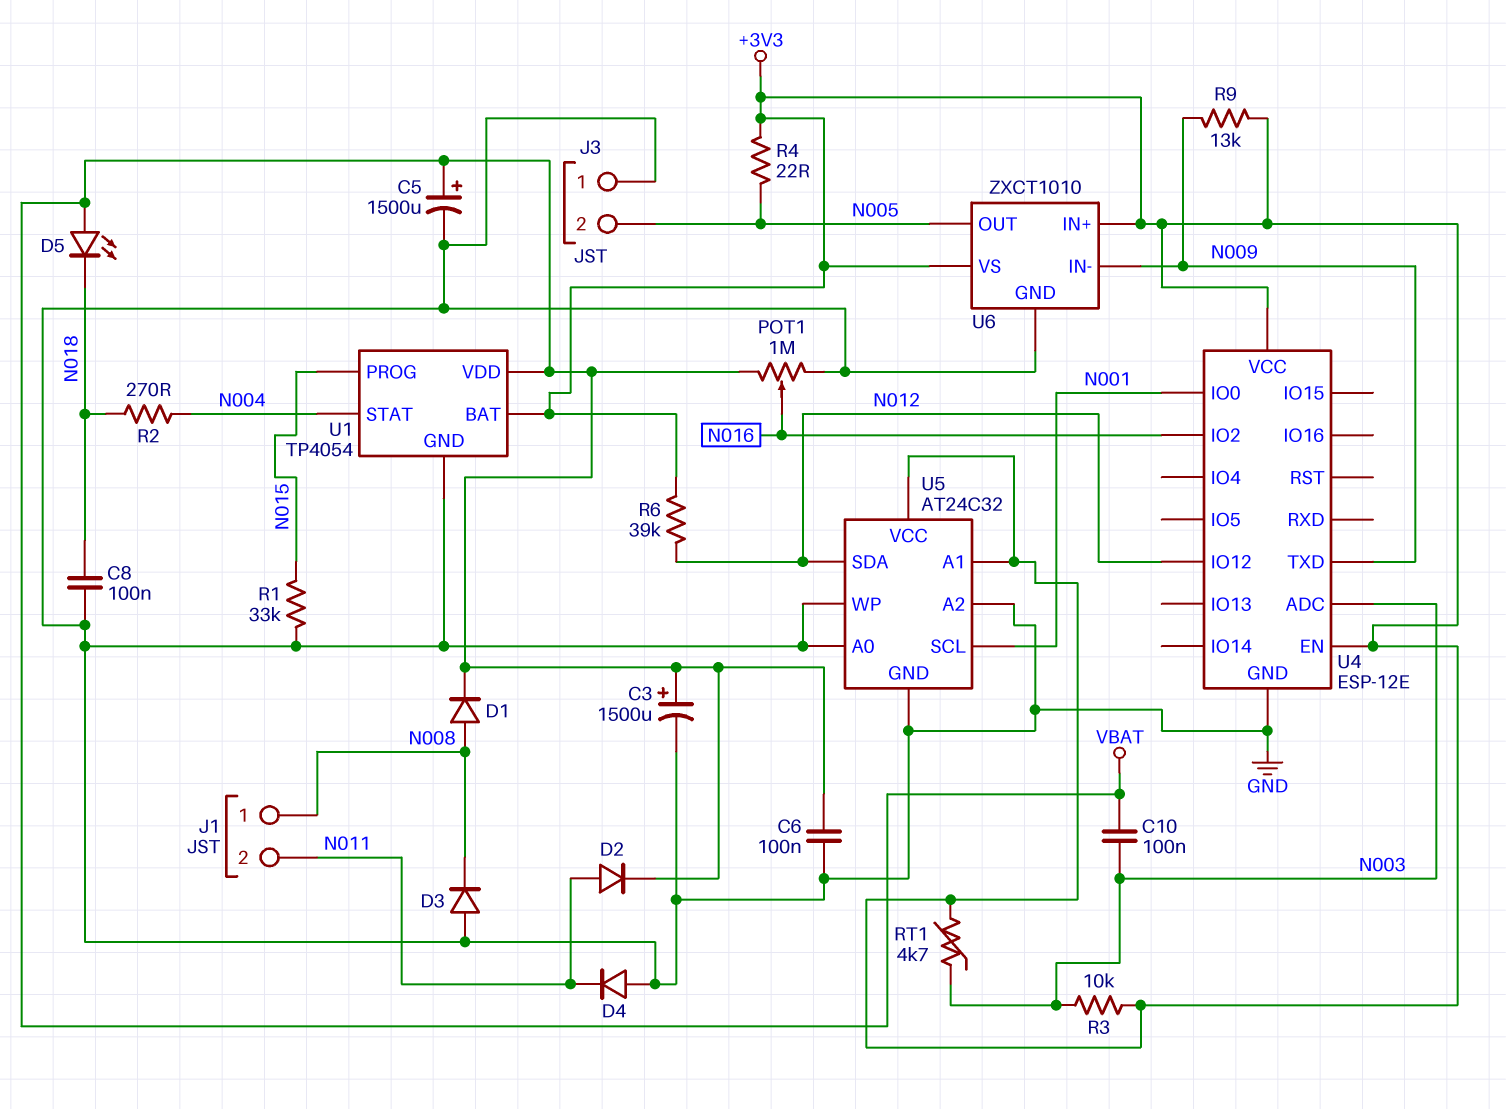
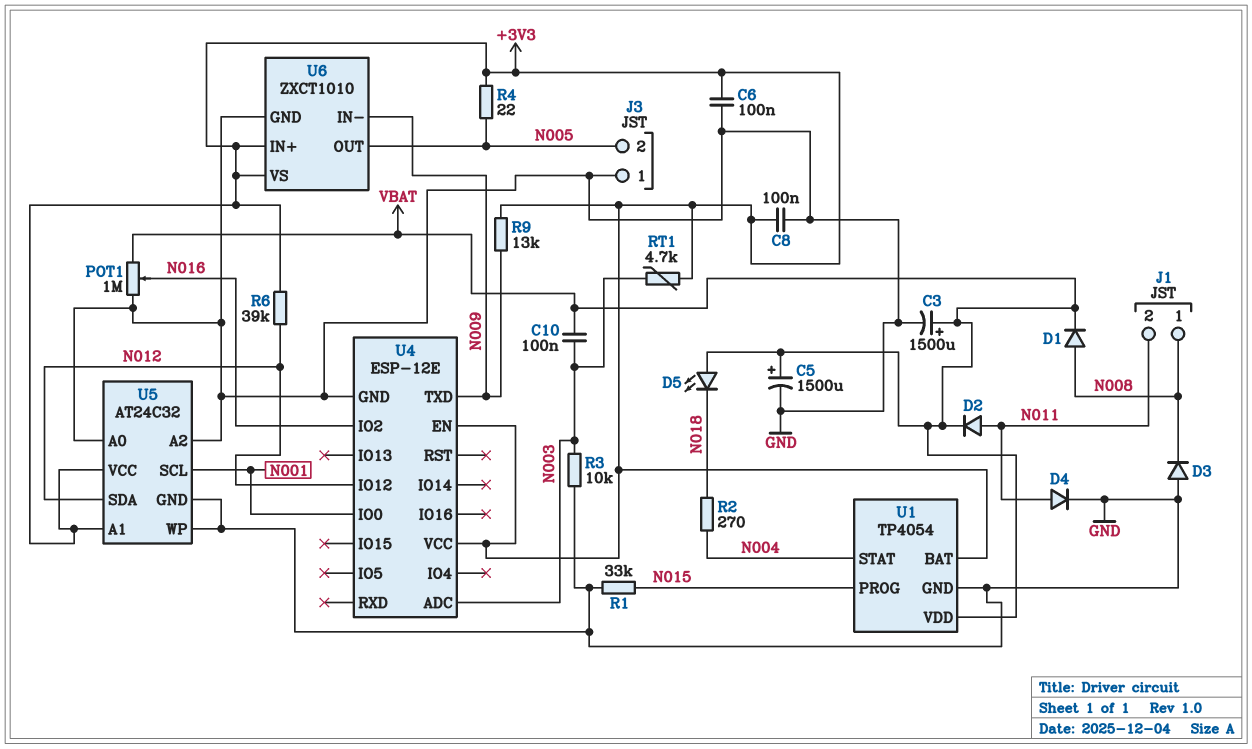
C6: 100nF (GND, VBAT) -> 100nF (+3V3, GND)
C8: 100nF (GND, N018) -> 100nF (+3V3, GND)
D4: diode (A GND, K N011) -> diode (A N011, K GND)
R3: 10k (+3V3, N003) -> 10k (GND, N003)

